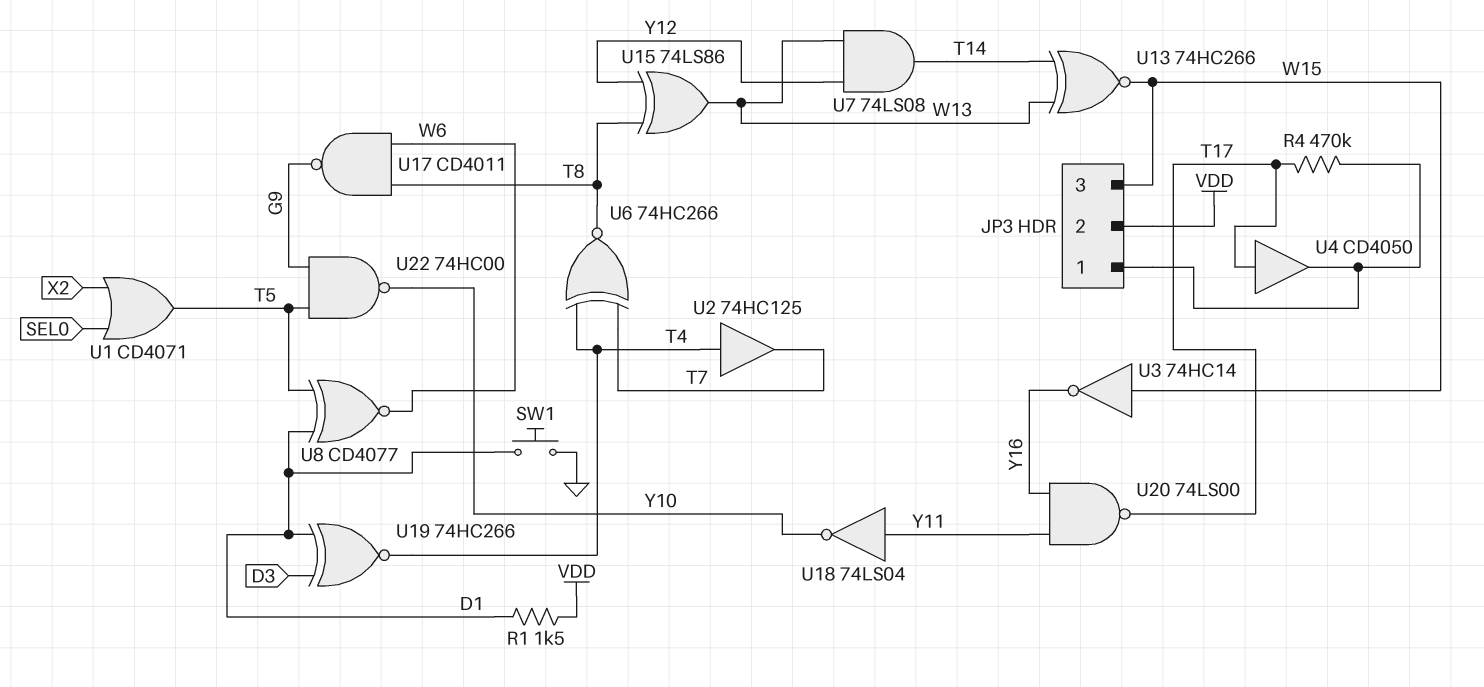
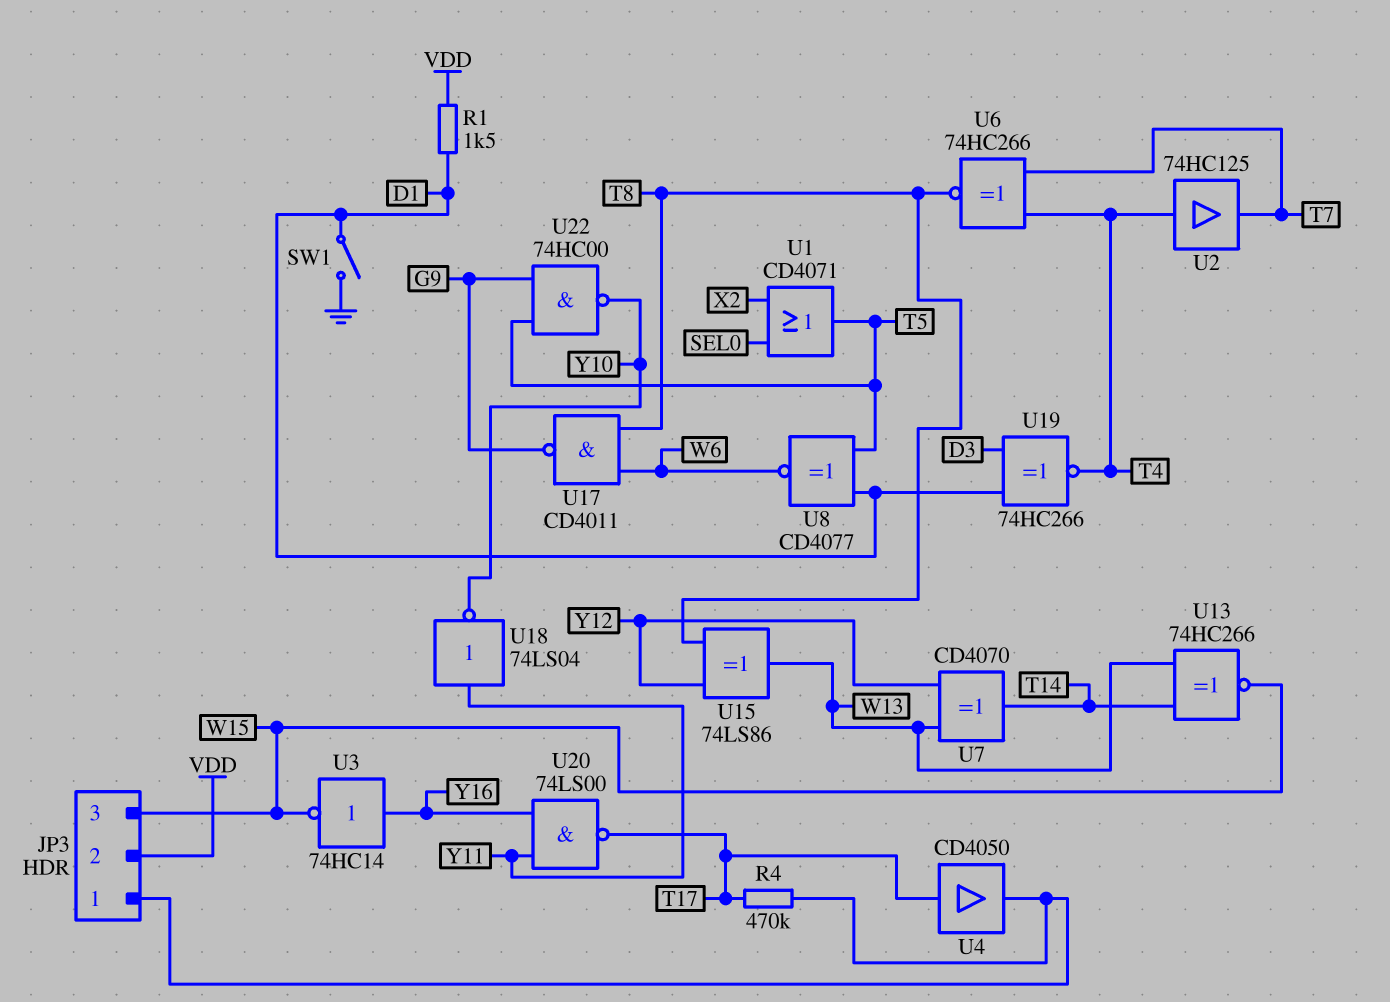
SW1: button (D1, GND) -> switch (D1, GND)
U3: NOT 74HC14 (in W15, out Y16) -> NOT 74HC14 (in Y16, out W15)
U7: AND 74LS08 (in W13, in Y12, out T14) -> XOR CD4070 (in W13, in Y12, out T14)

